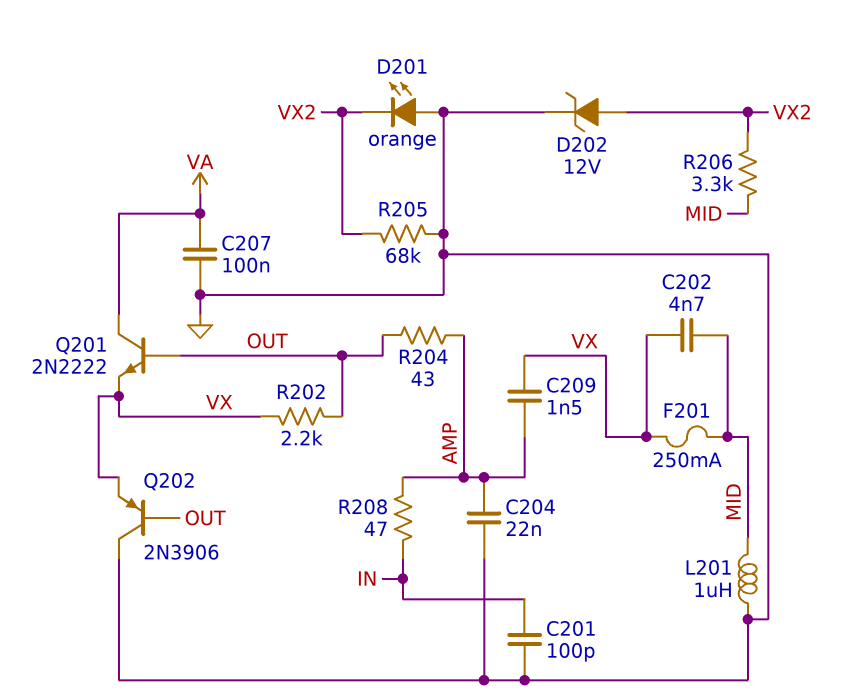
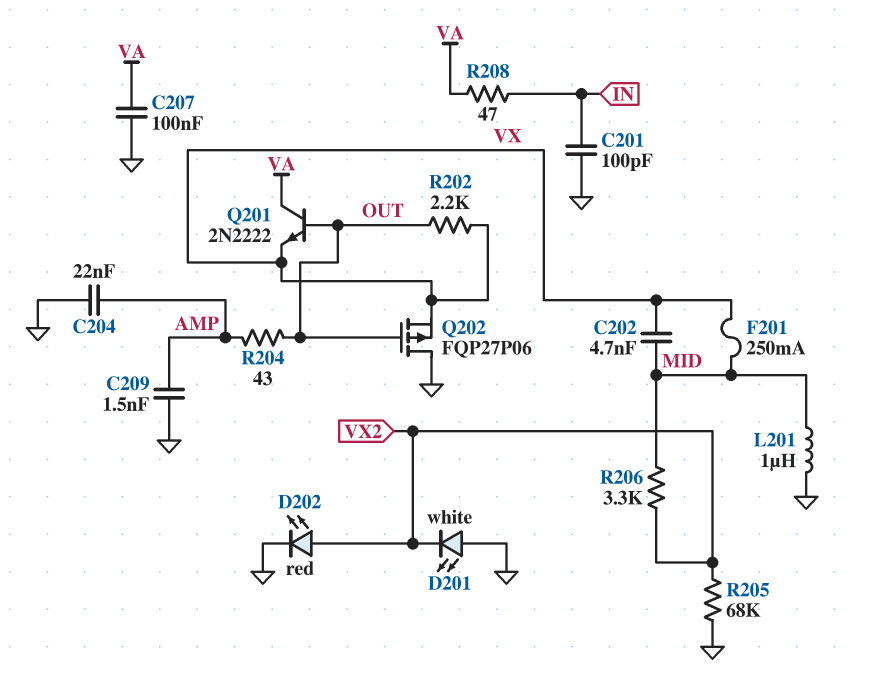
C209: 1.5nF (AMP, VX) -> 1.5nF (AMP, GND)
D201: LED orange (A GND, K VX2) -> LED white (A GND, K VX2)
D202: zener 12V (A VX2, K GND) -> LED red (A VX2, K GND)
Q202: PNP 2N3906 (B OUT, C GND, E VX) -> PMOS FQP27P06 (G OUT, D GND, S VX)
R208: 47 (AMP, IN) -> 47 (IN, VA)

